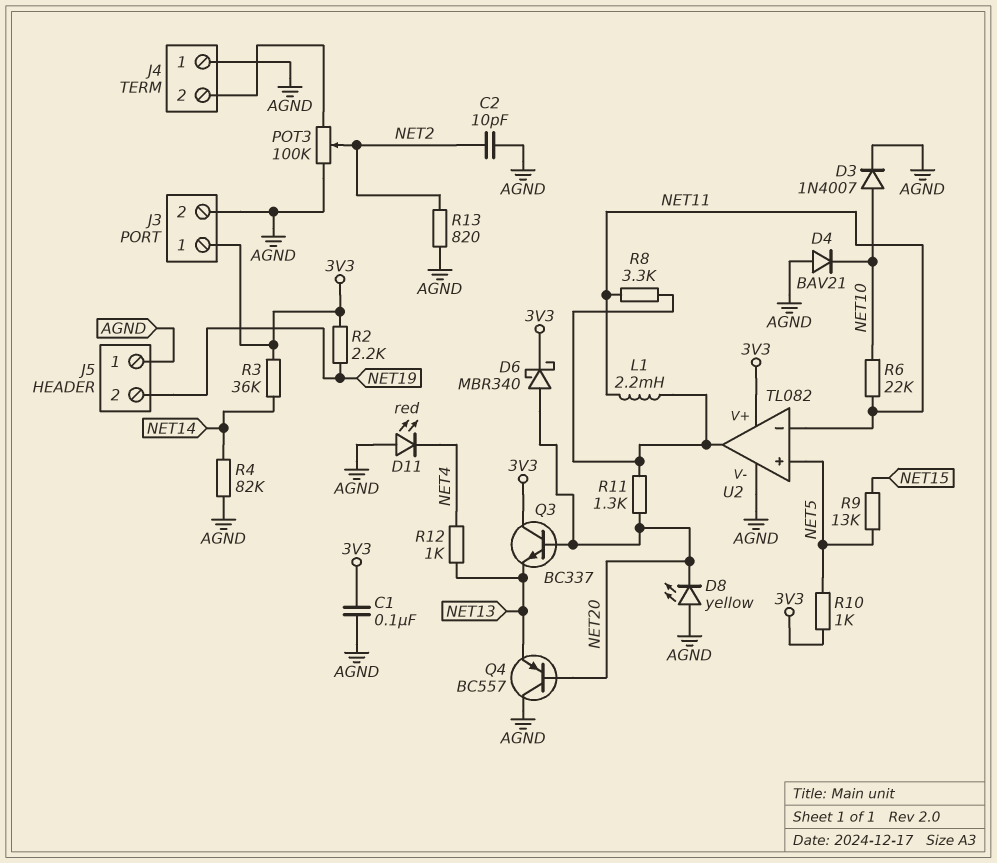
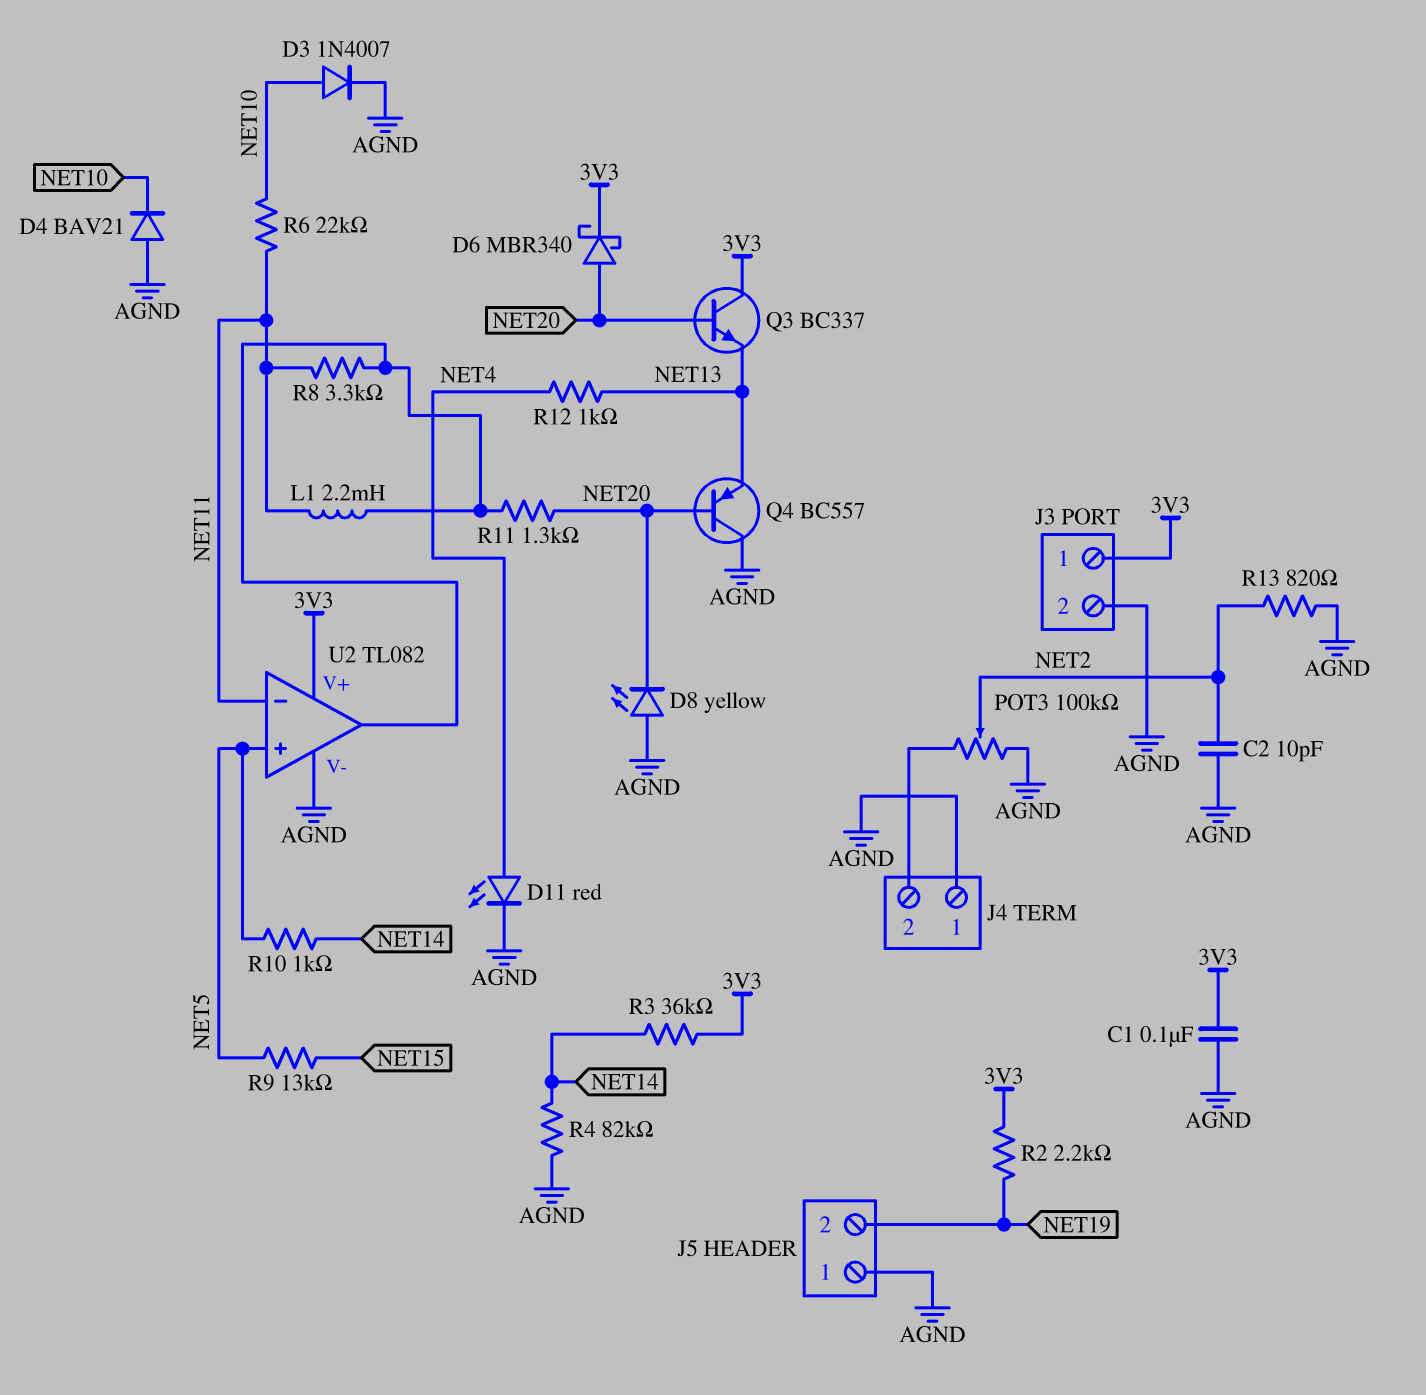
D11: LED red (A AGND, K NET4) -> LED red (A NET4, K AGND)
R10: 1k (3V3, NET5) -> 1k (NET5, NET14)

